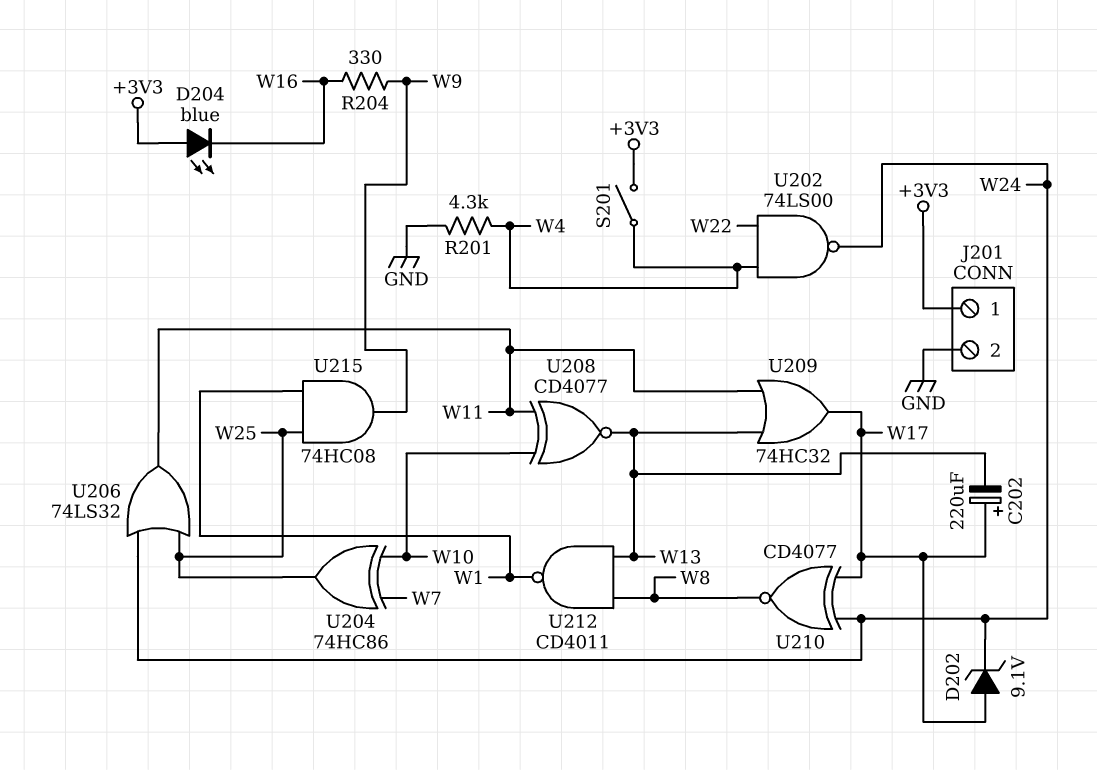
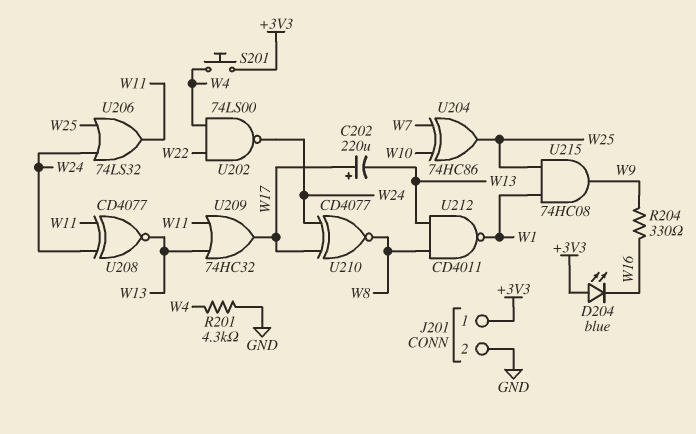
D202: zener 9.1V (A W17, K W24) -> none
S201: switch (+3V3, W4) -> button (+3V3, W4)
U208: XNOR CD4077 (in W10, in W11, out W13) -> XNOR CD4077 (in W11, in W24, out W13)

